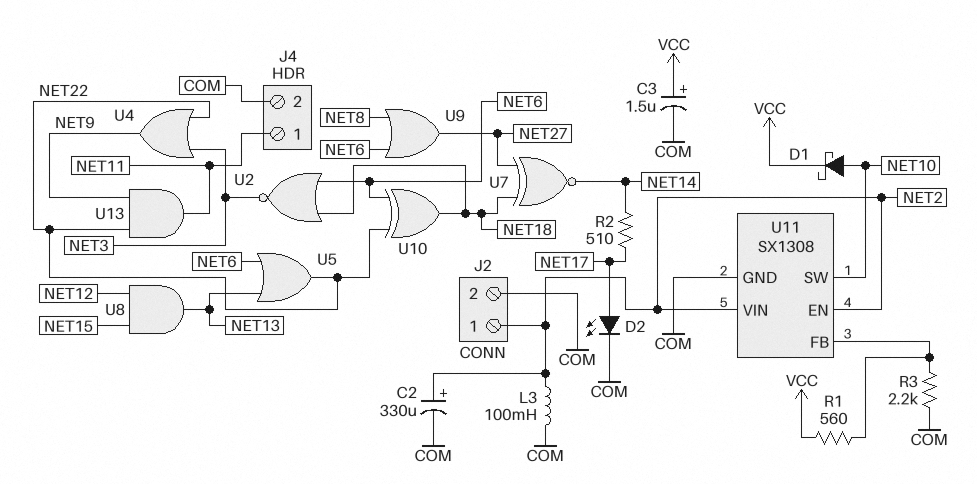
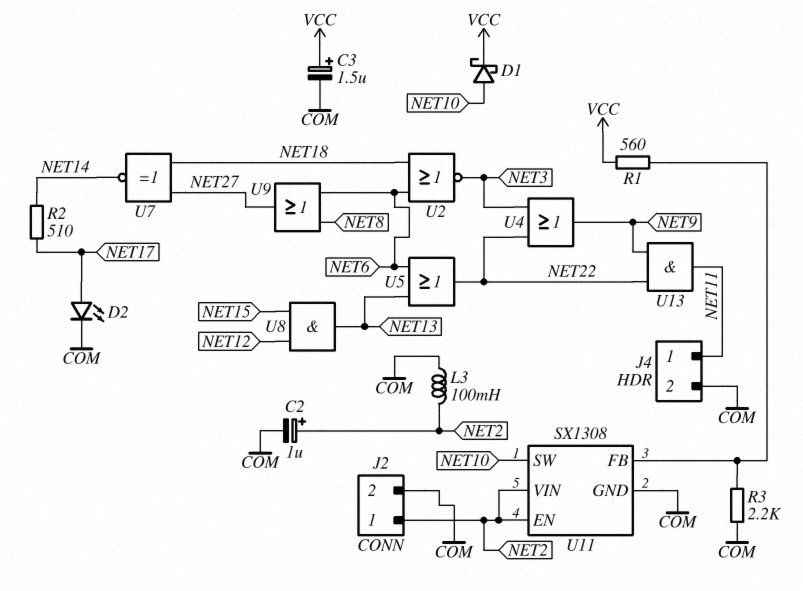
C2: 330uF (plus NET2, minus COM) -> 1uF (plus NET2, minus COM)
U10: XOR (in NET6, in NET22, out NET18) -> none

